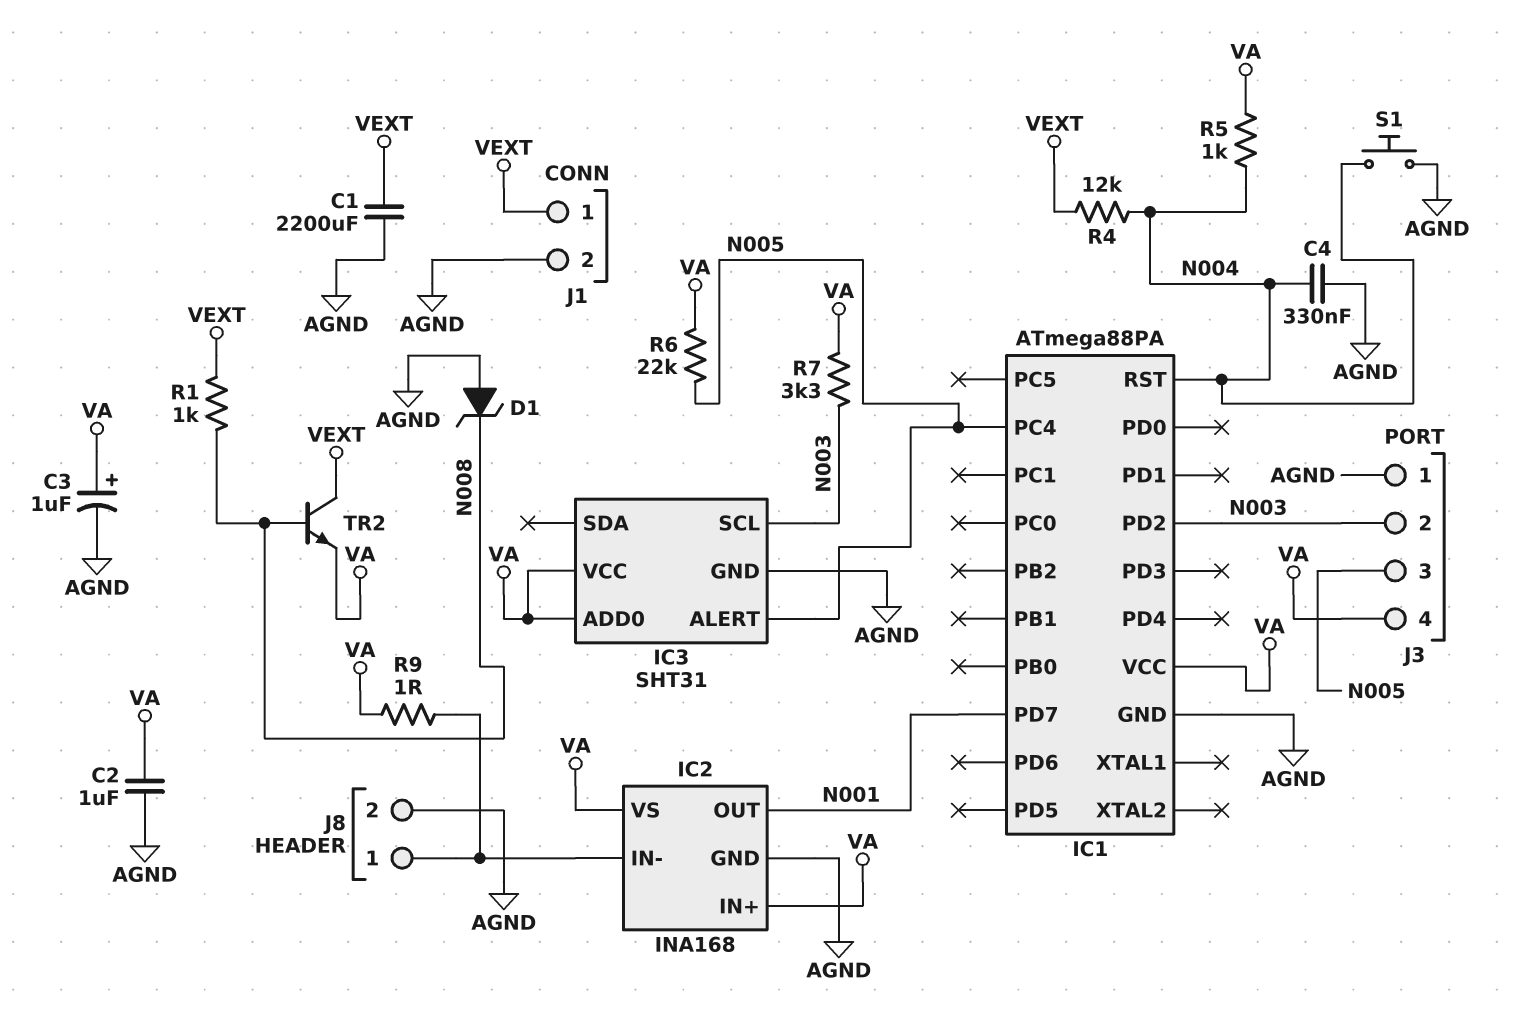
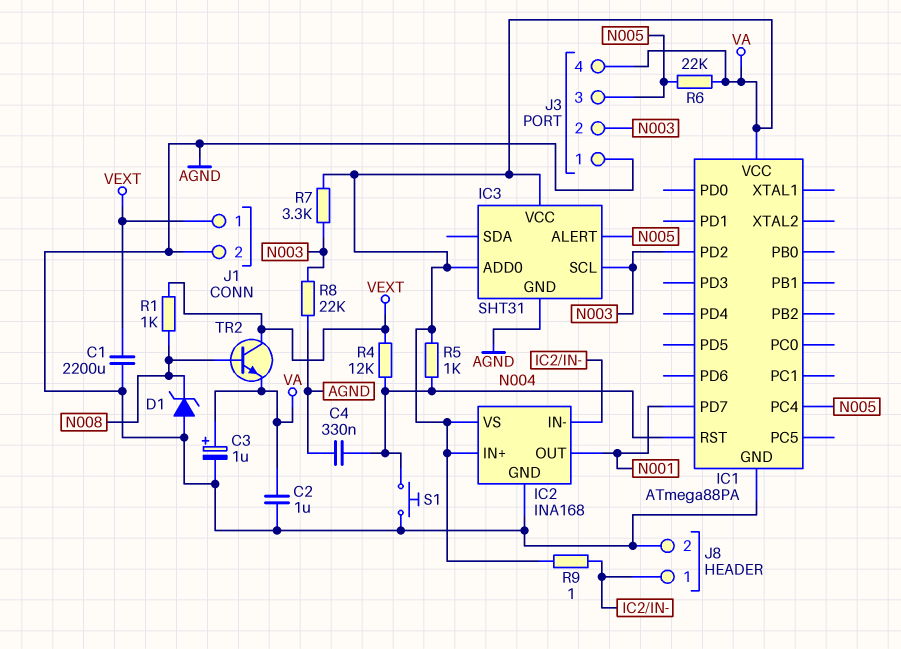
R8: none -> 22k (AGND, N003)

